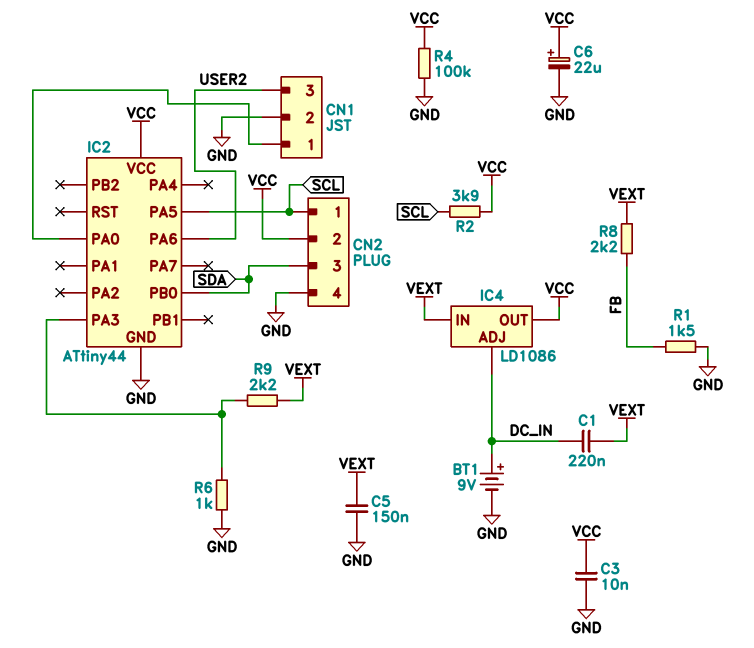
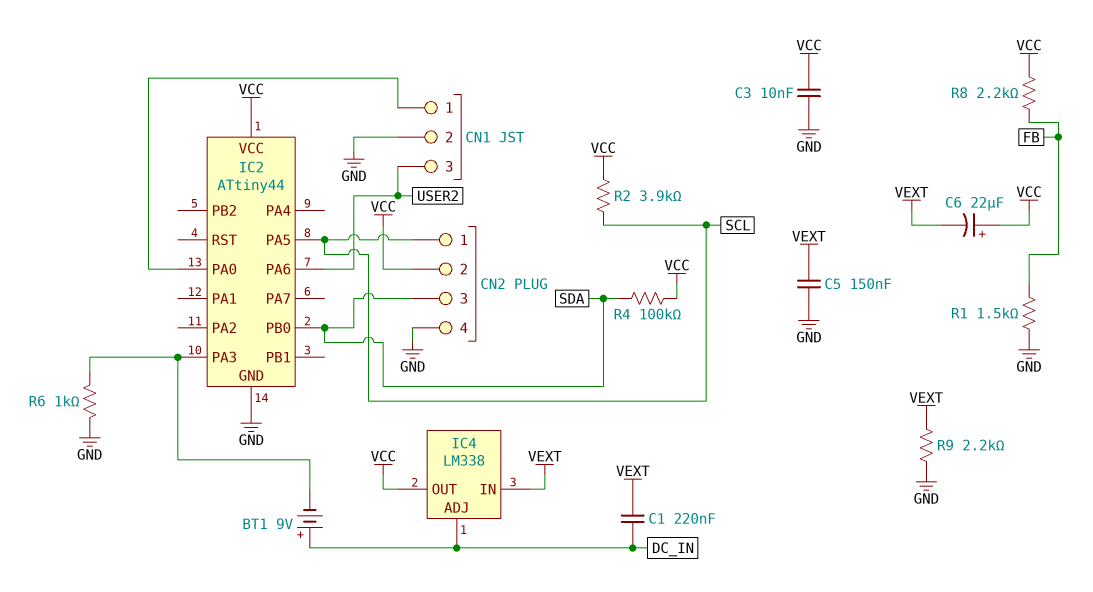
BT1: 9V (plus DC_IN, minus GND) -> 9V (plus DC_IN, minus IC2/PA3)
C6: 22uF (plus VCC, minus GND) -> 22uF (plus VCC, minus VEXT)
IC4: LD1086 -> LM338
R4: 100k (GND, VCC) -> 100k (SDA, VCC)
R8: 2.2k (FB, VEXT) -> 2.2k (FB, VCC)
R9: 2.2k (IC2/PA3, VEXT) -> 2.2k (GND, VEXT)

